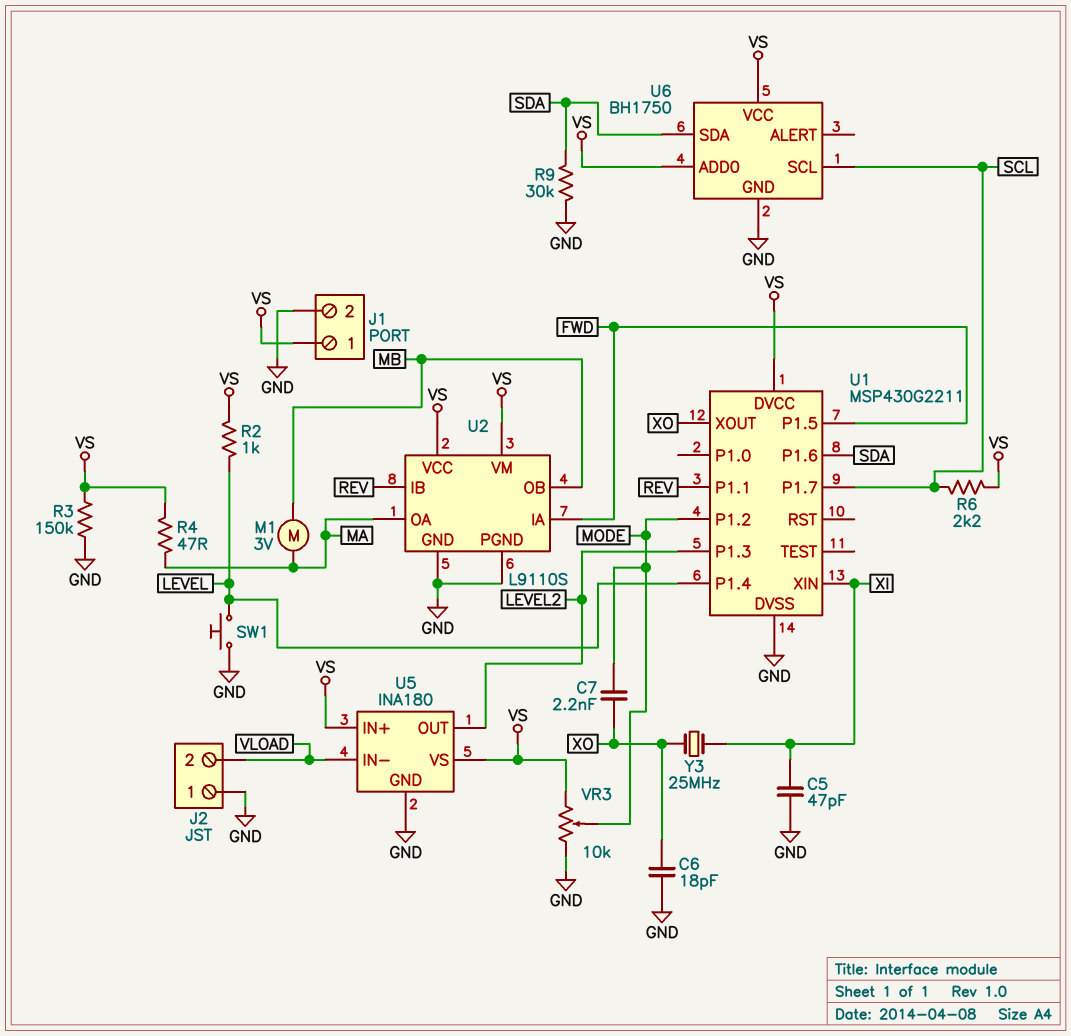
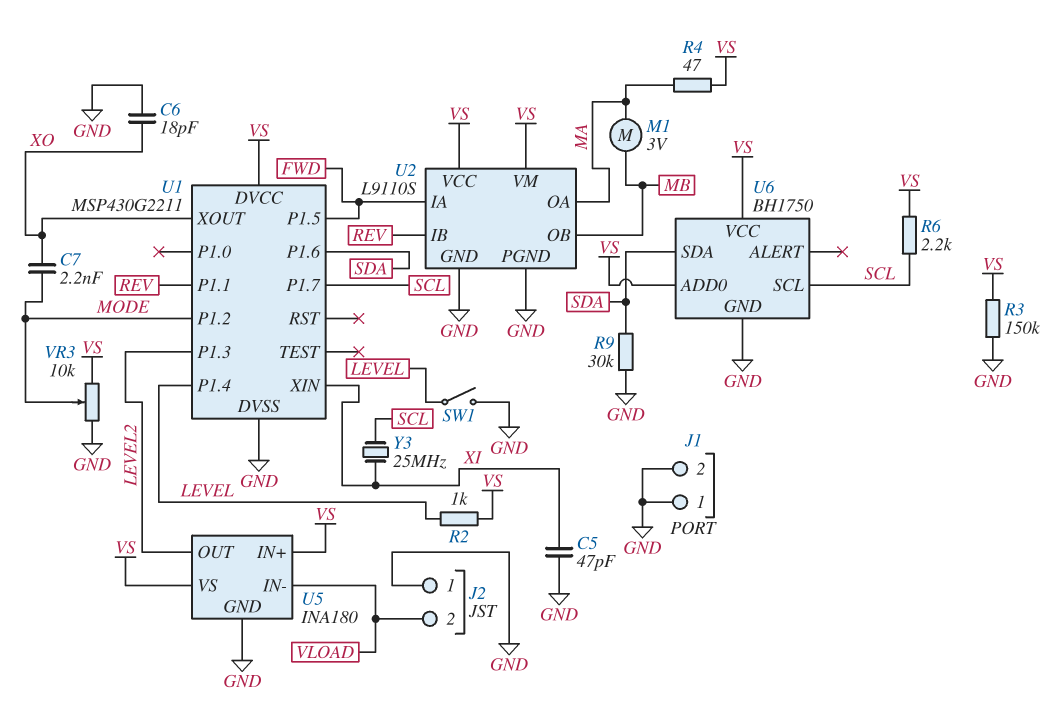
J1 pin 1: VS -> GND
SW1: button (GND, LEVEL) -> switch (GND, LEVEL)
Y3: 25MHz (XI, XO) -> 25MHz (SCL, XI)

